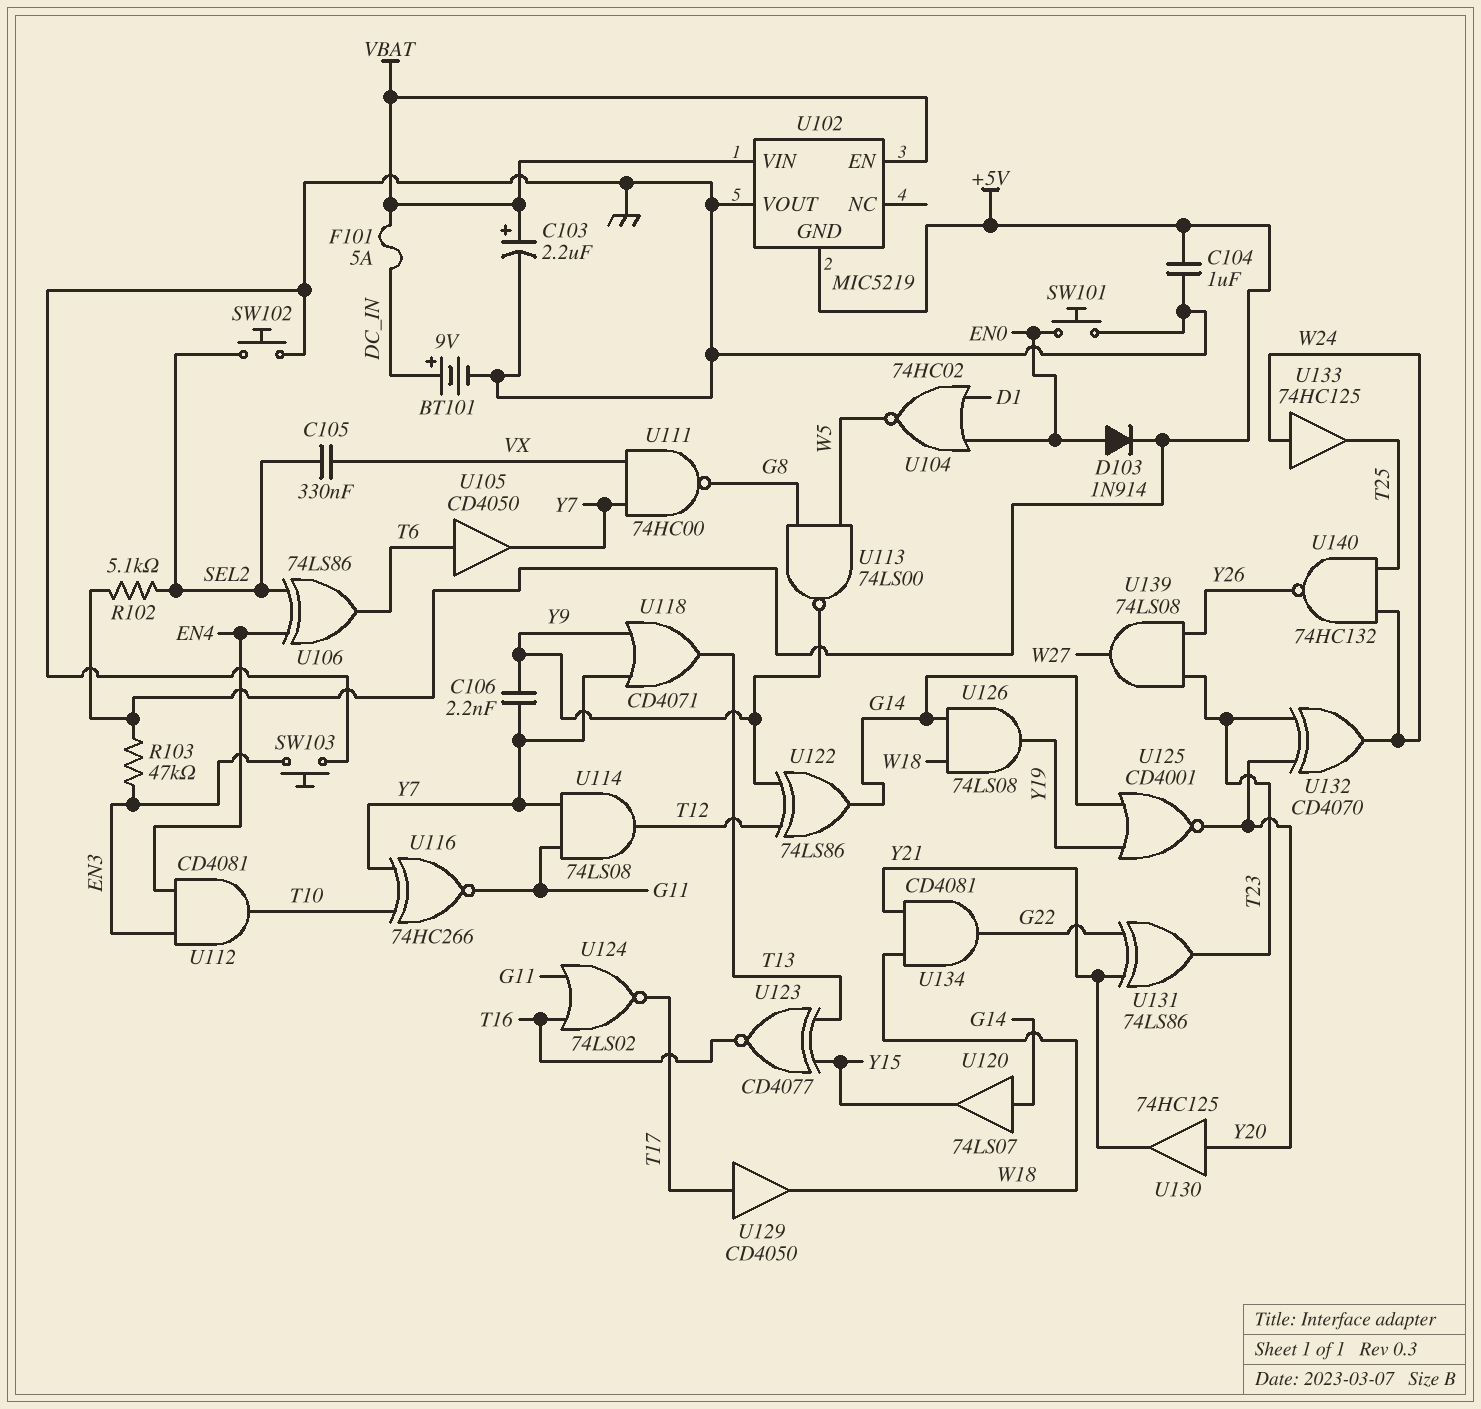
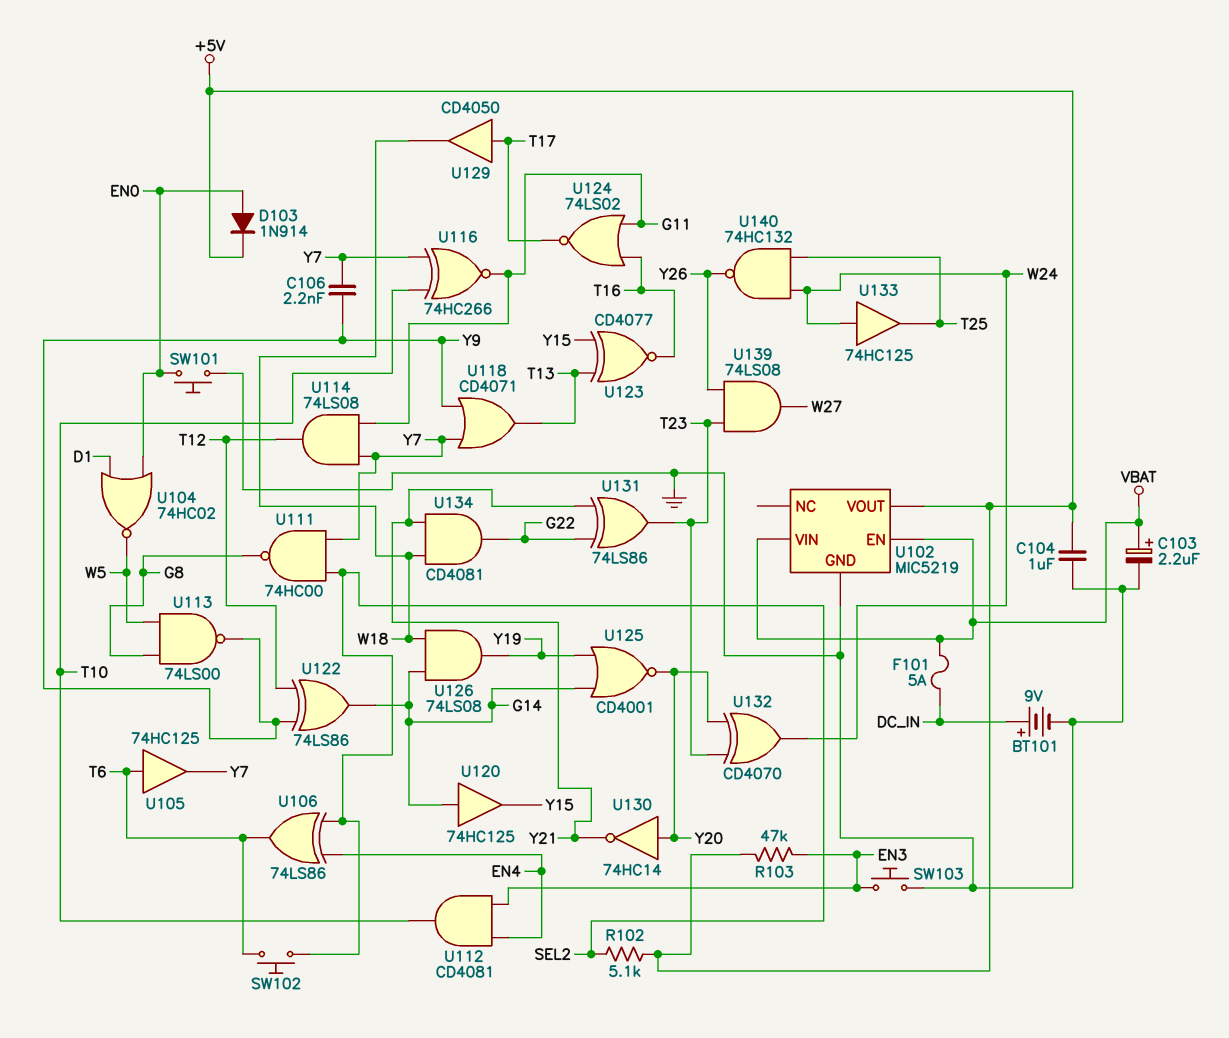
C105: 330nF (SEL2, VX) -> none
SW102: button (GND, SEL2) -> button (SEL2, T6)
U102 pin GND: +5V -> GND
U102 pin VOUT: GND -> +5V
U105: buffer CD4050 (in T6, out Y7) -> buffer 74HC125 (in T6, out Y7)
U111: NAND 74HC00 (in VX, in Y7, out G8) -> NAND 74HC00 (in SEL2, in Y7, out G8)
U120: buffer 74LS07 (in G14, out Y15) -> buffer 74HC125 (in G14, out Y15)
U130: buffer 74HC125 (in Y20, out Y21) -> NOT 74HC14 (in Y20, out Y21)

